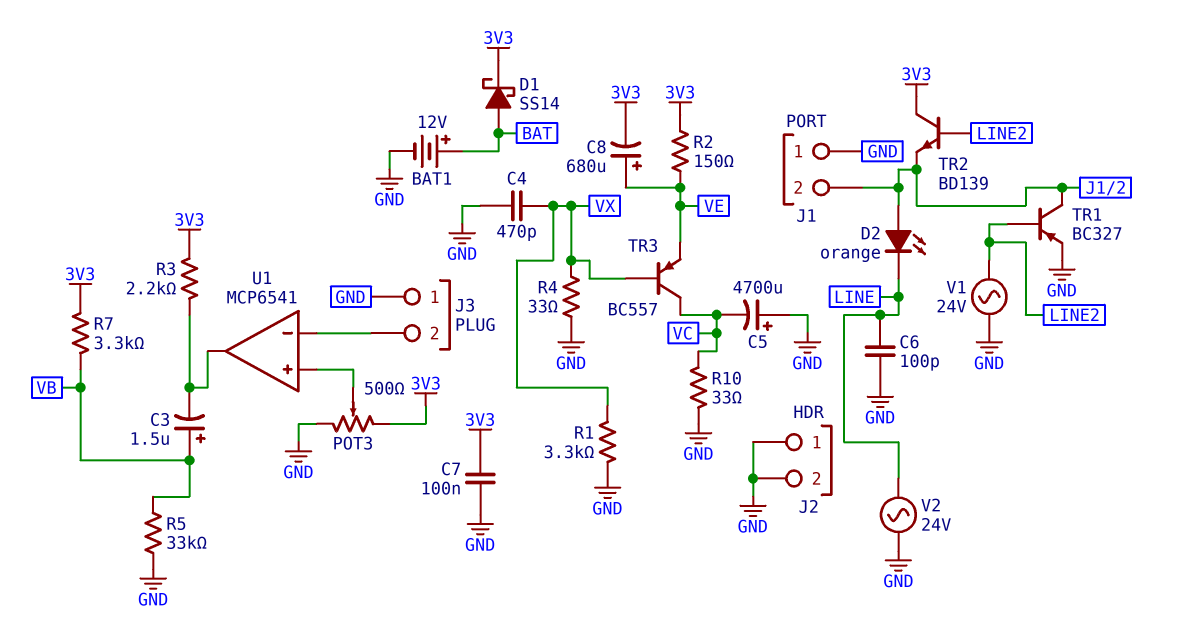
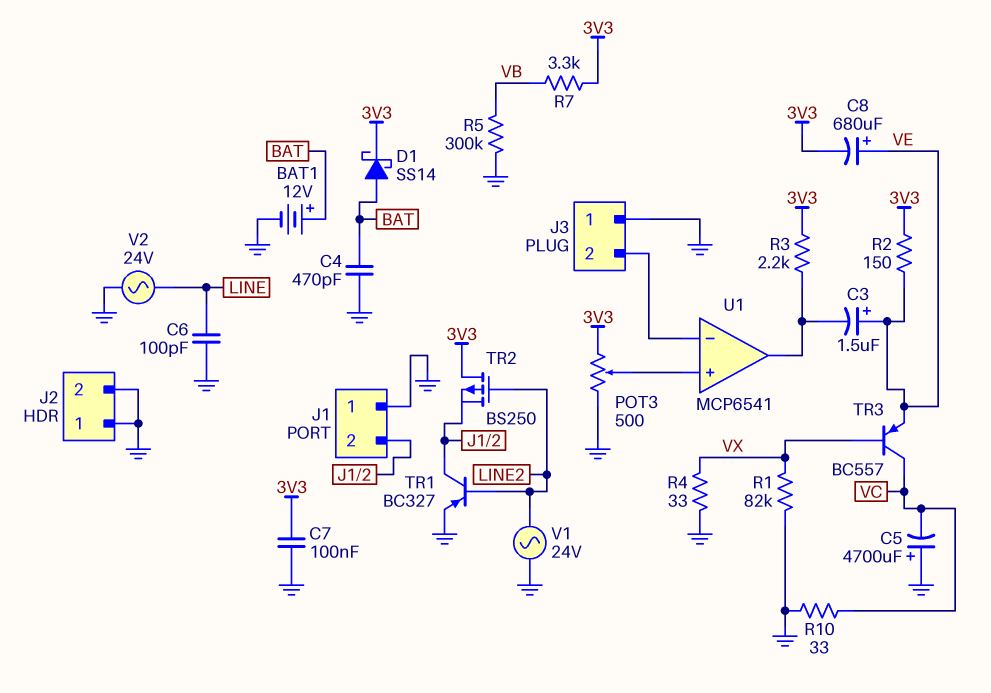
C3: 1.5uF (plus VB, minus U1/out) -> 1.5uF (plus VE, minus U1/out)
C4: 470pF (GND, VX) -> 470pF (BAT, GND)
D2: LED orange (A J1/2, K LINE) -> none
R1: 3.3k (GND, VX) -> 82k (GND, VX)
R5: 33k (GND, VB) -> 300k (GND, VB)
TR2: NPN BD139 (B LINE2, C 3V3, E J1/2) -> PMOS BS250 (G LINE2, D 3V3, S J1/2)

